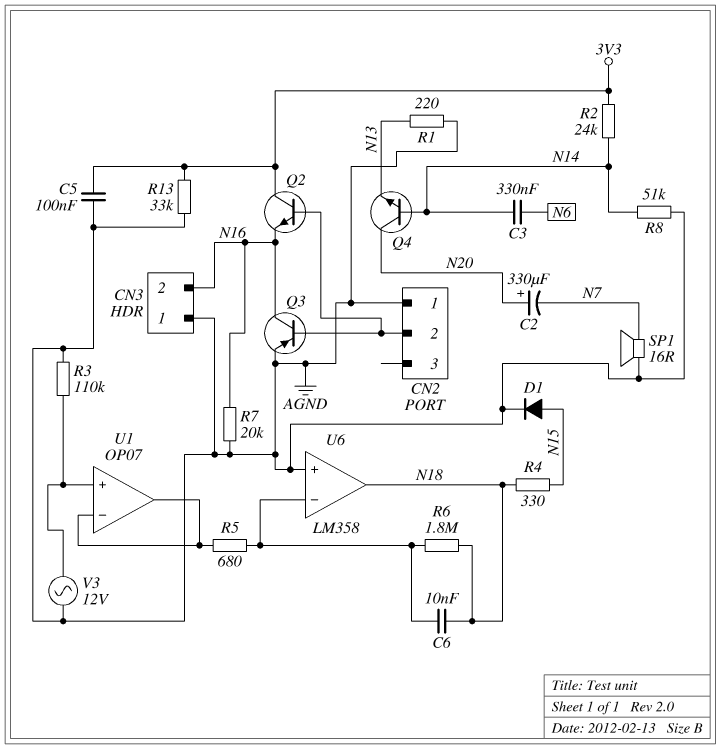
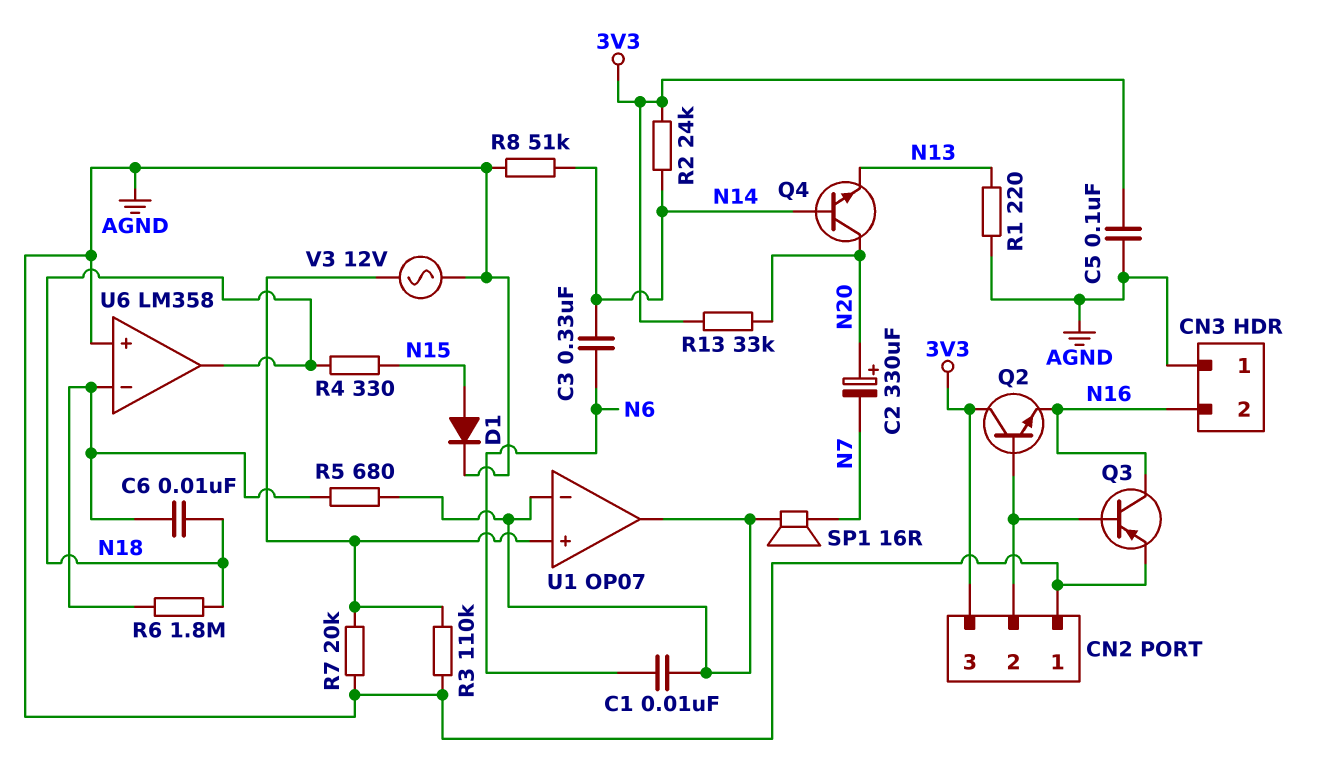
C1: none -> 10nF (N6, U1/in-)
CN2 pin 3: none -> 3V3
R7: 20k (AGND, N16) -> 20k (AGND, U1/in+)
R13: 33k (3V3, AGND) -> 33k (3V3, N20)
SP1: speaker 16R (AGND, N7) -> speaker 16R (N7, U1/in-)

